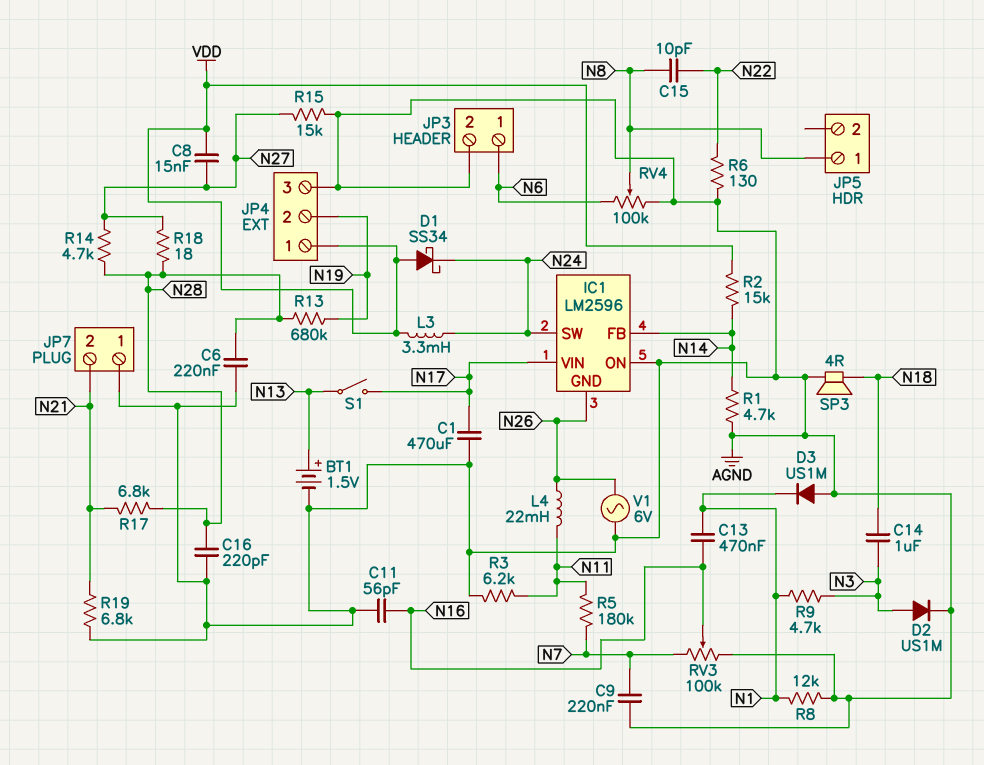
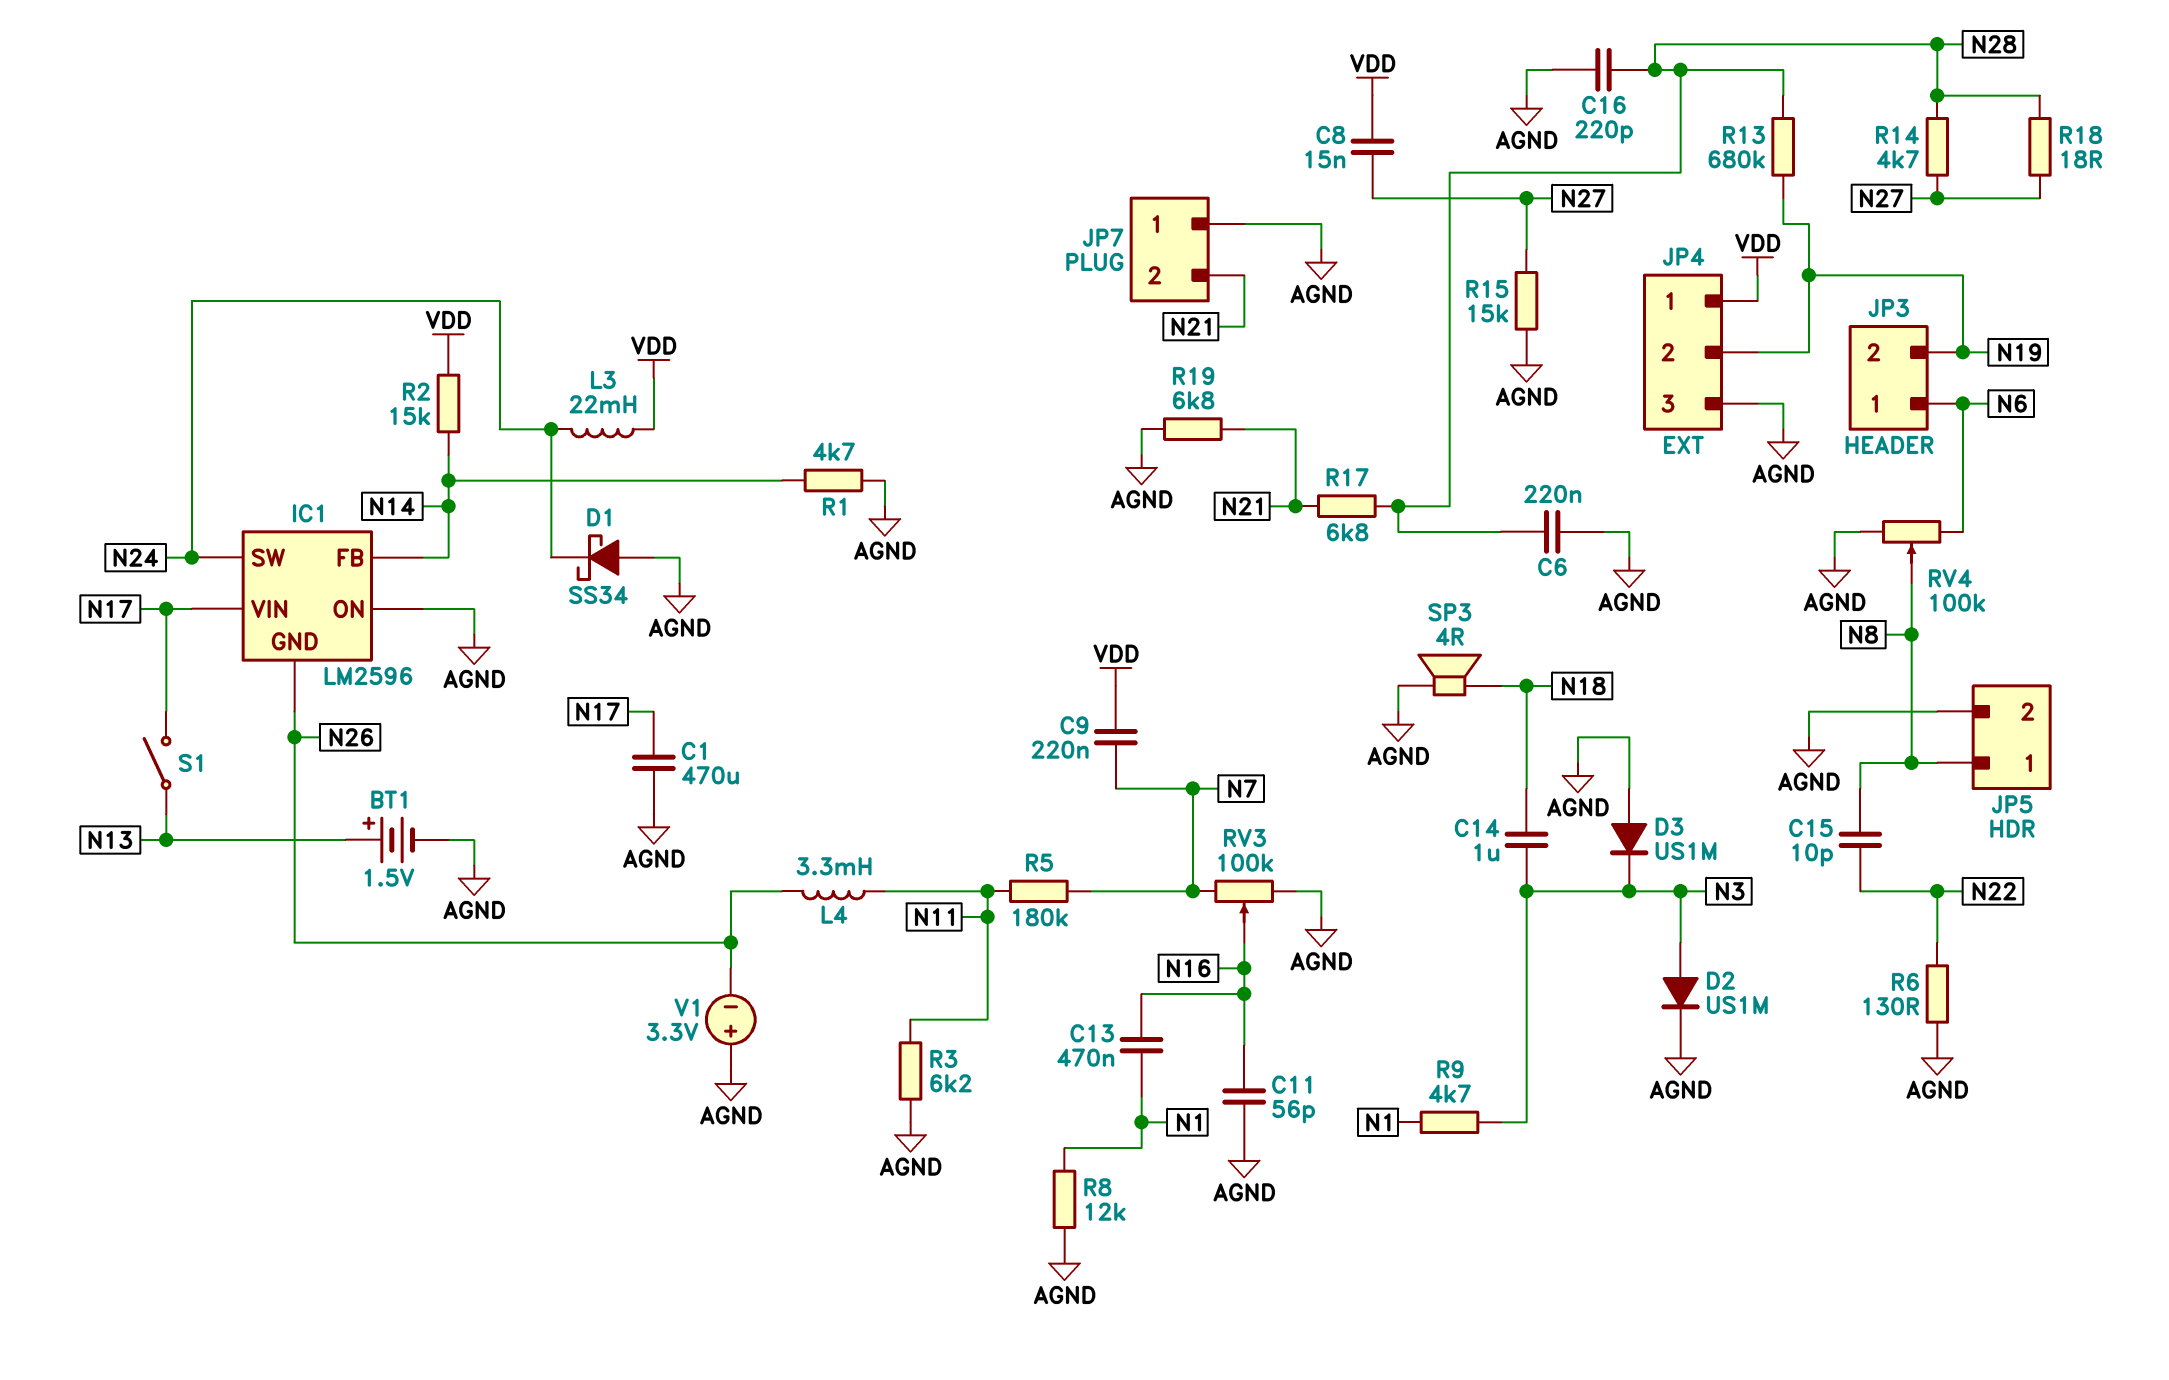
C9: 220nF (AGND, N7) -> 220nF (N7, VDD)
D1: schottky SS34 (A VDD, K N24) -> schottky SS34 (A AGND, K N24)
D3: diode US1M (A AGND, K N1) -> diode US1M (A AGND, K N3)
JP3 pin 2: AGND -> N19
JP5 pin 2: none -> AGND
L3: 3.3mH (N24, VDD) -> 22mH (N24, VDD)
L4: 22mH (N11, N26) -> 3.3mH (N11, N26)
V1: AC 6V (AGND, N26) -> 3.3V (plus AGND, minus N26)

